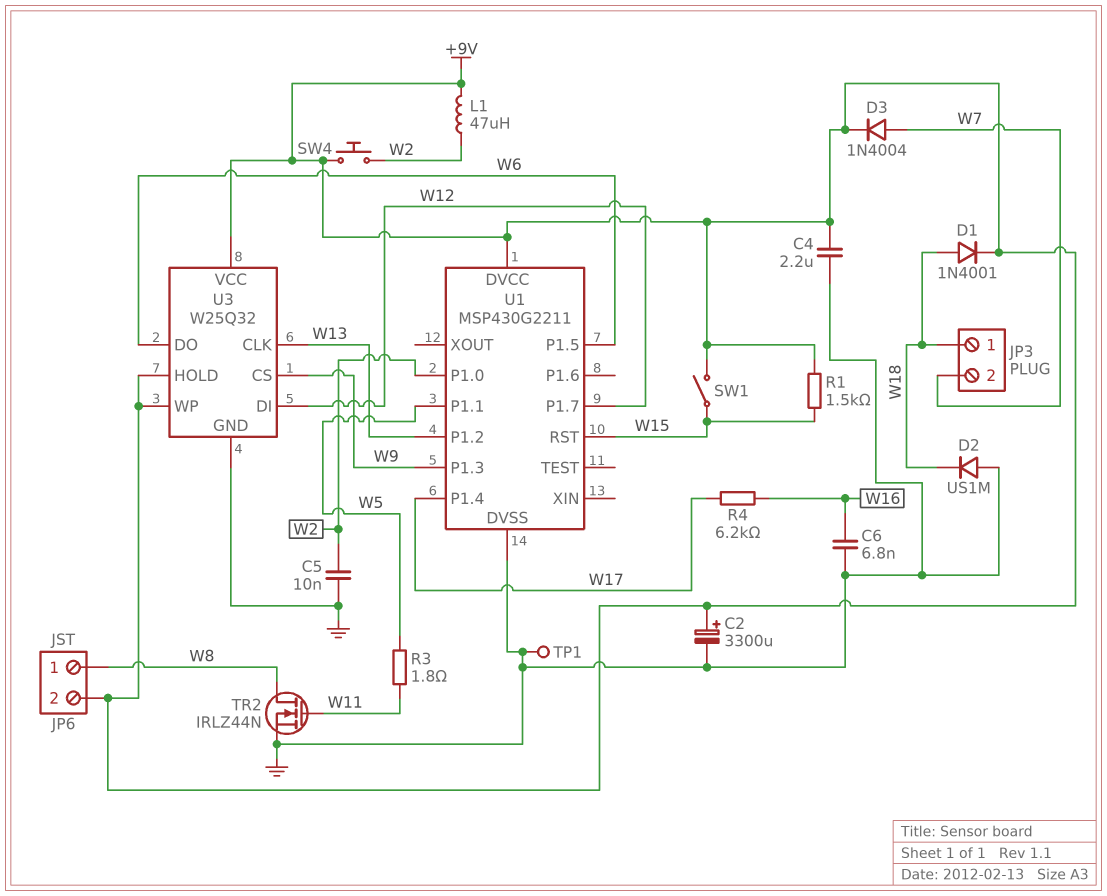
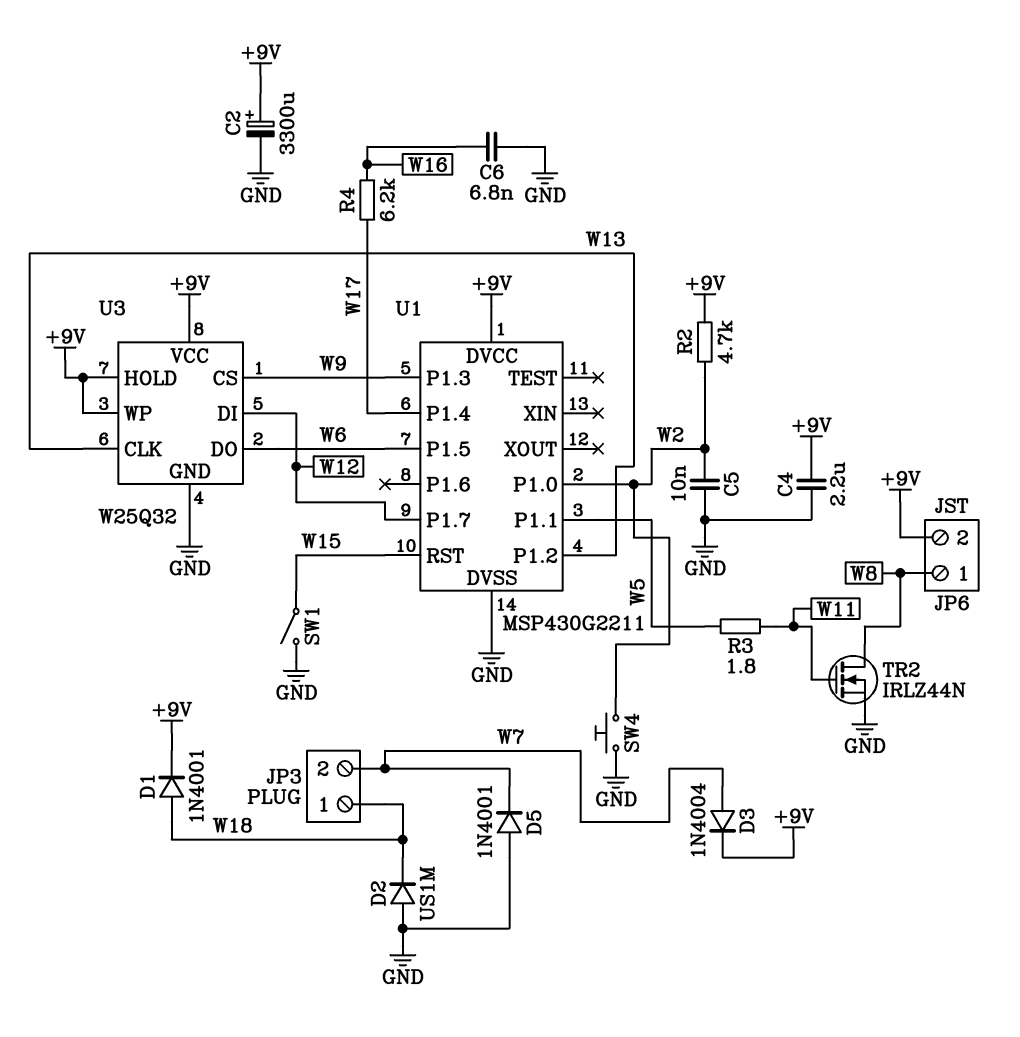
D5: none -> diode 1N4001 (A GND, K W7)
L1: 47uH (+9V, W2) -> none
R1: 1.5k (+9V, W15) -> none
R2: none -> 4.7k (+9V, W2)
SW1: switch (+9V, W15) -> switch (GND, W15)
SW4: button (+9V, W2) -> button (GND, W2)
TP1: test point (GND) -> none

